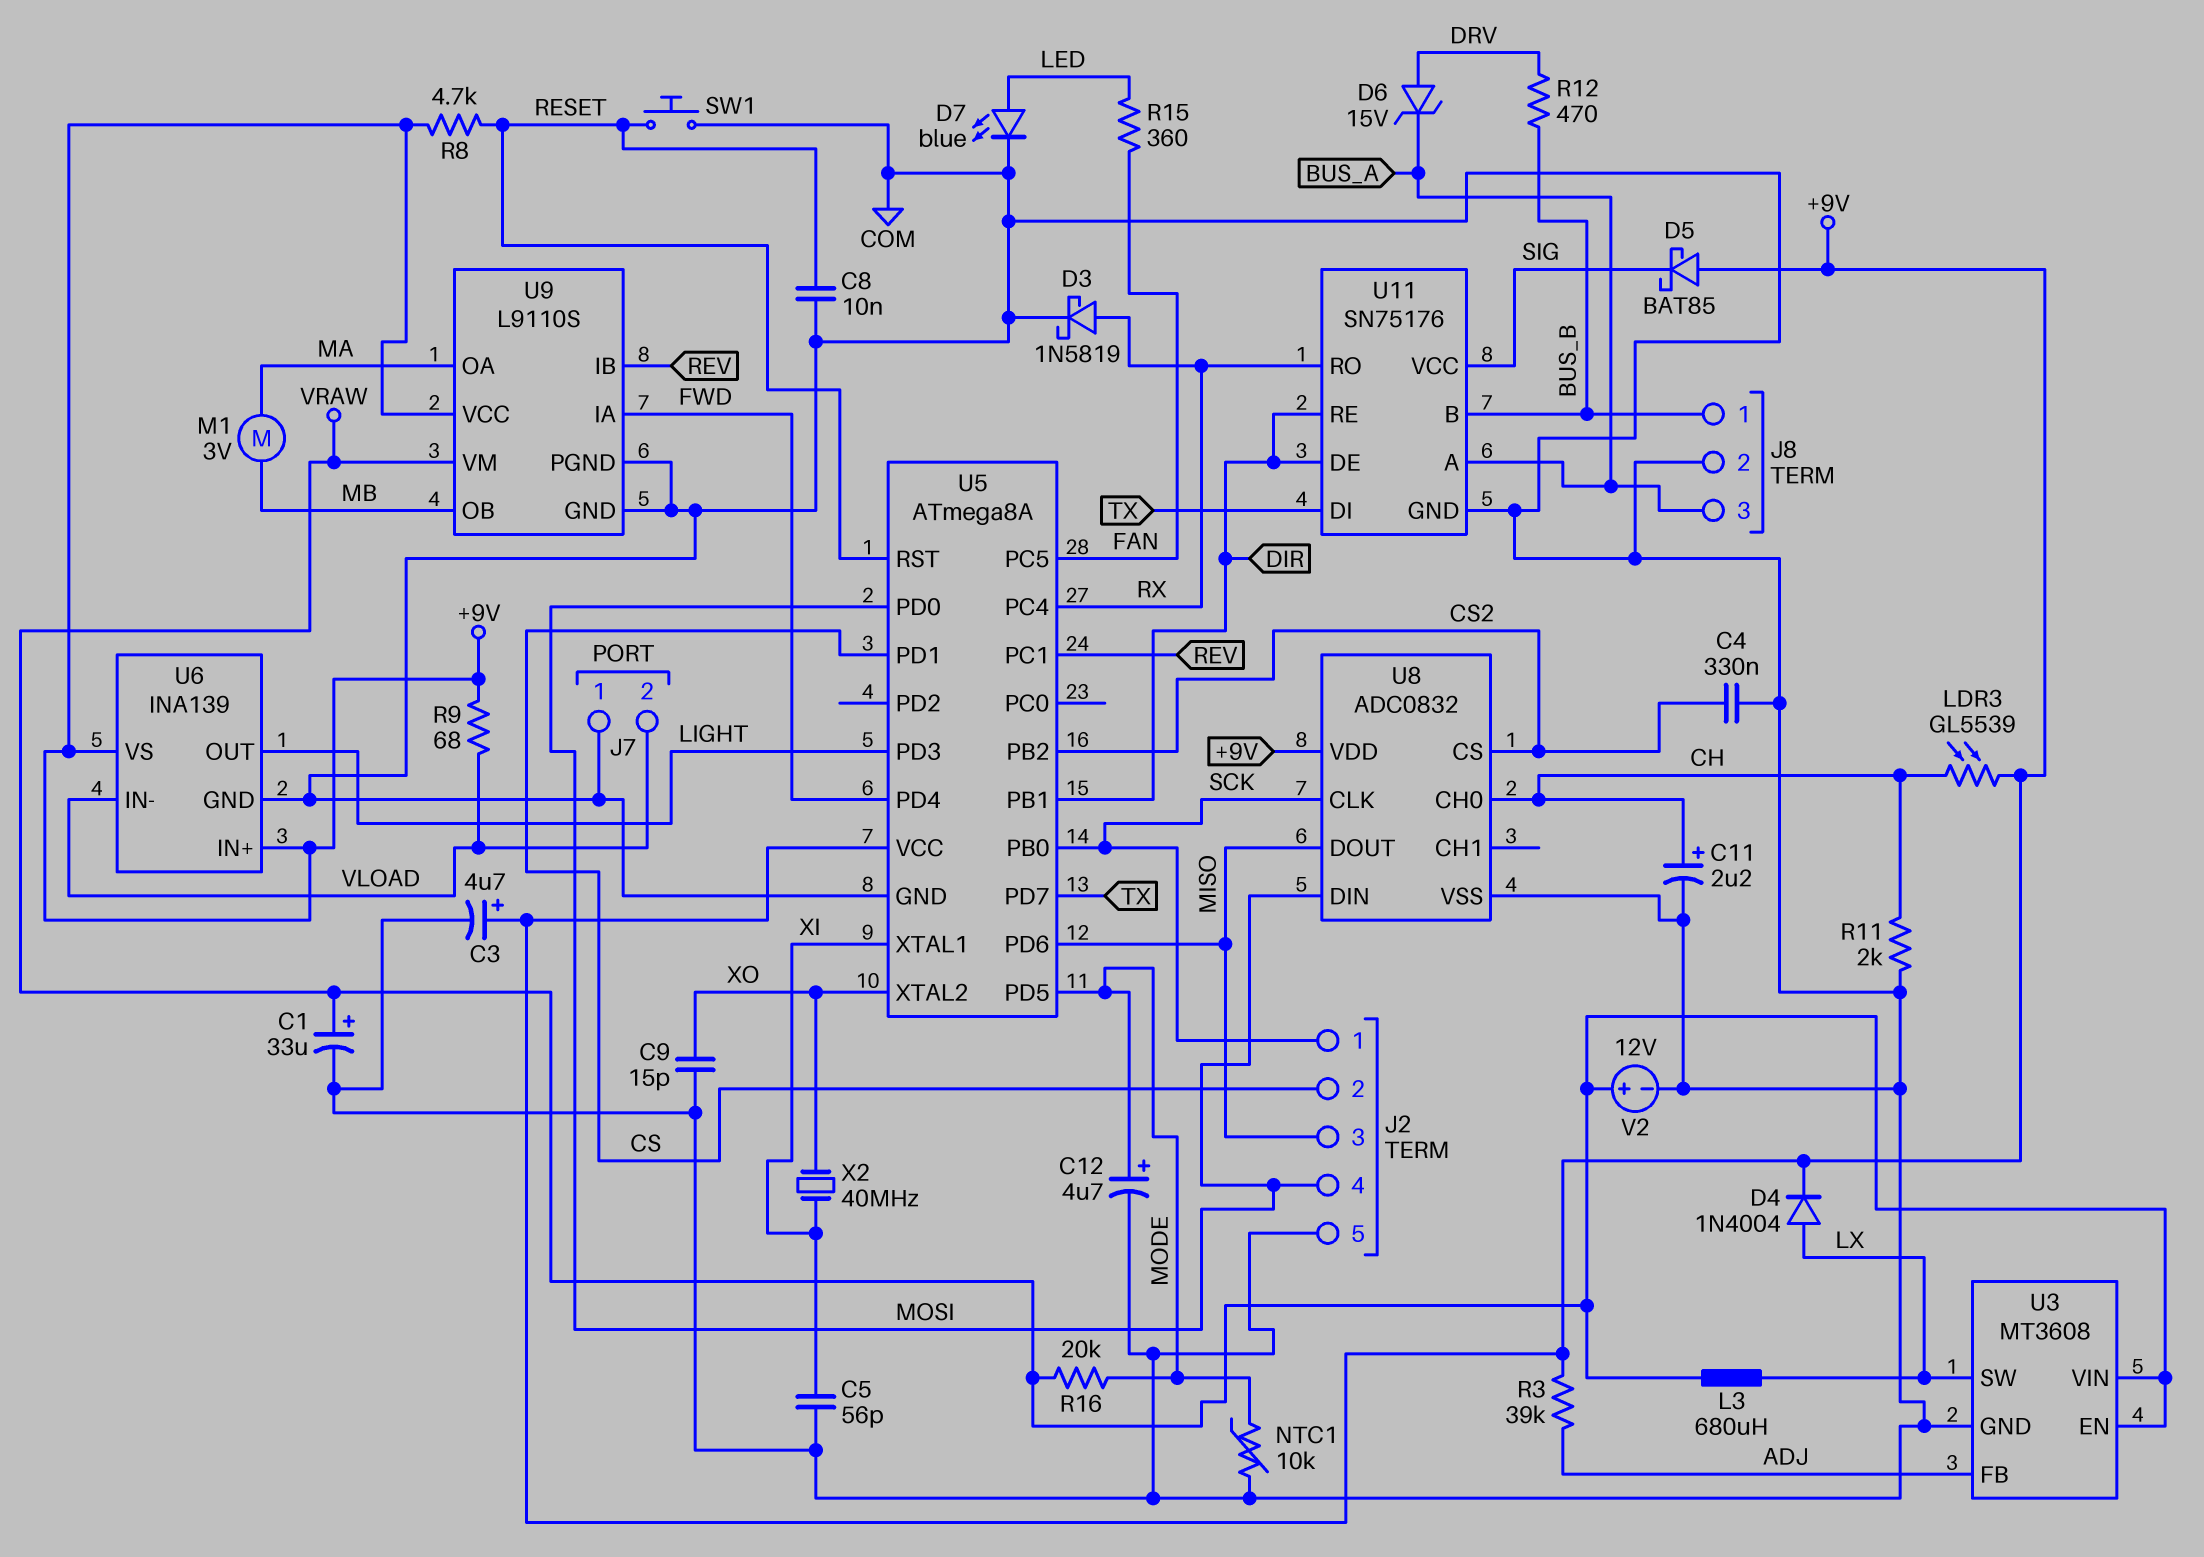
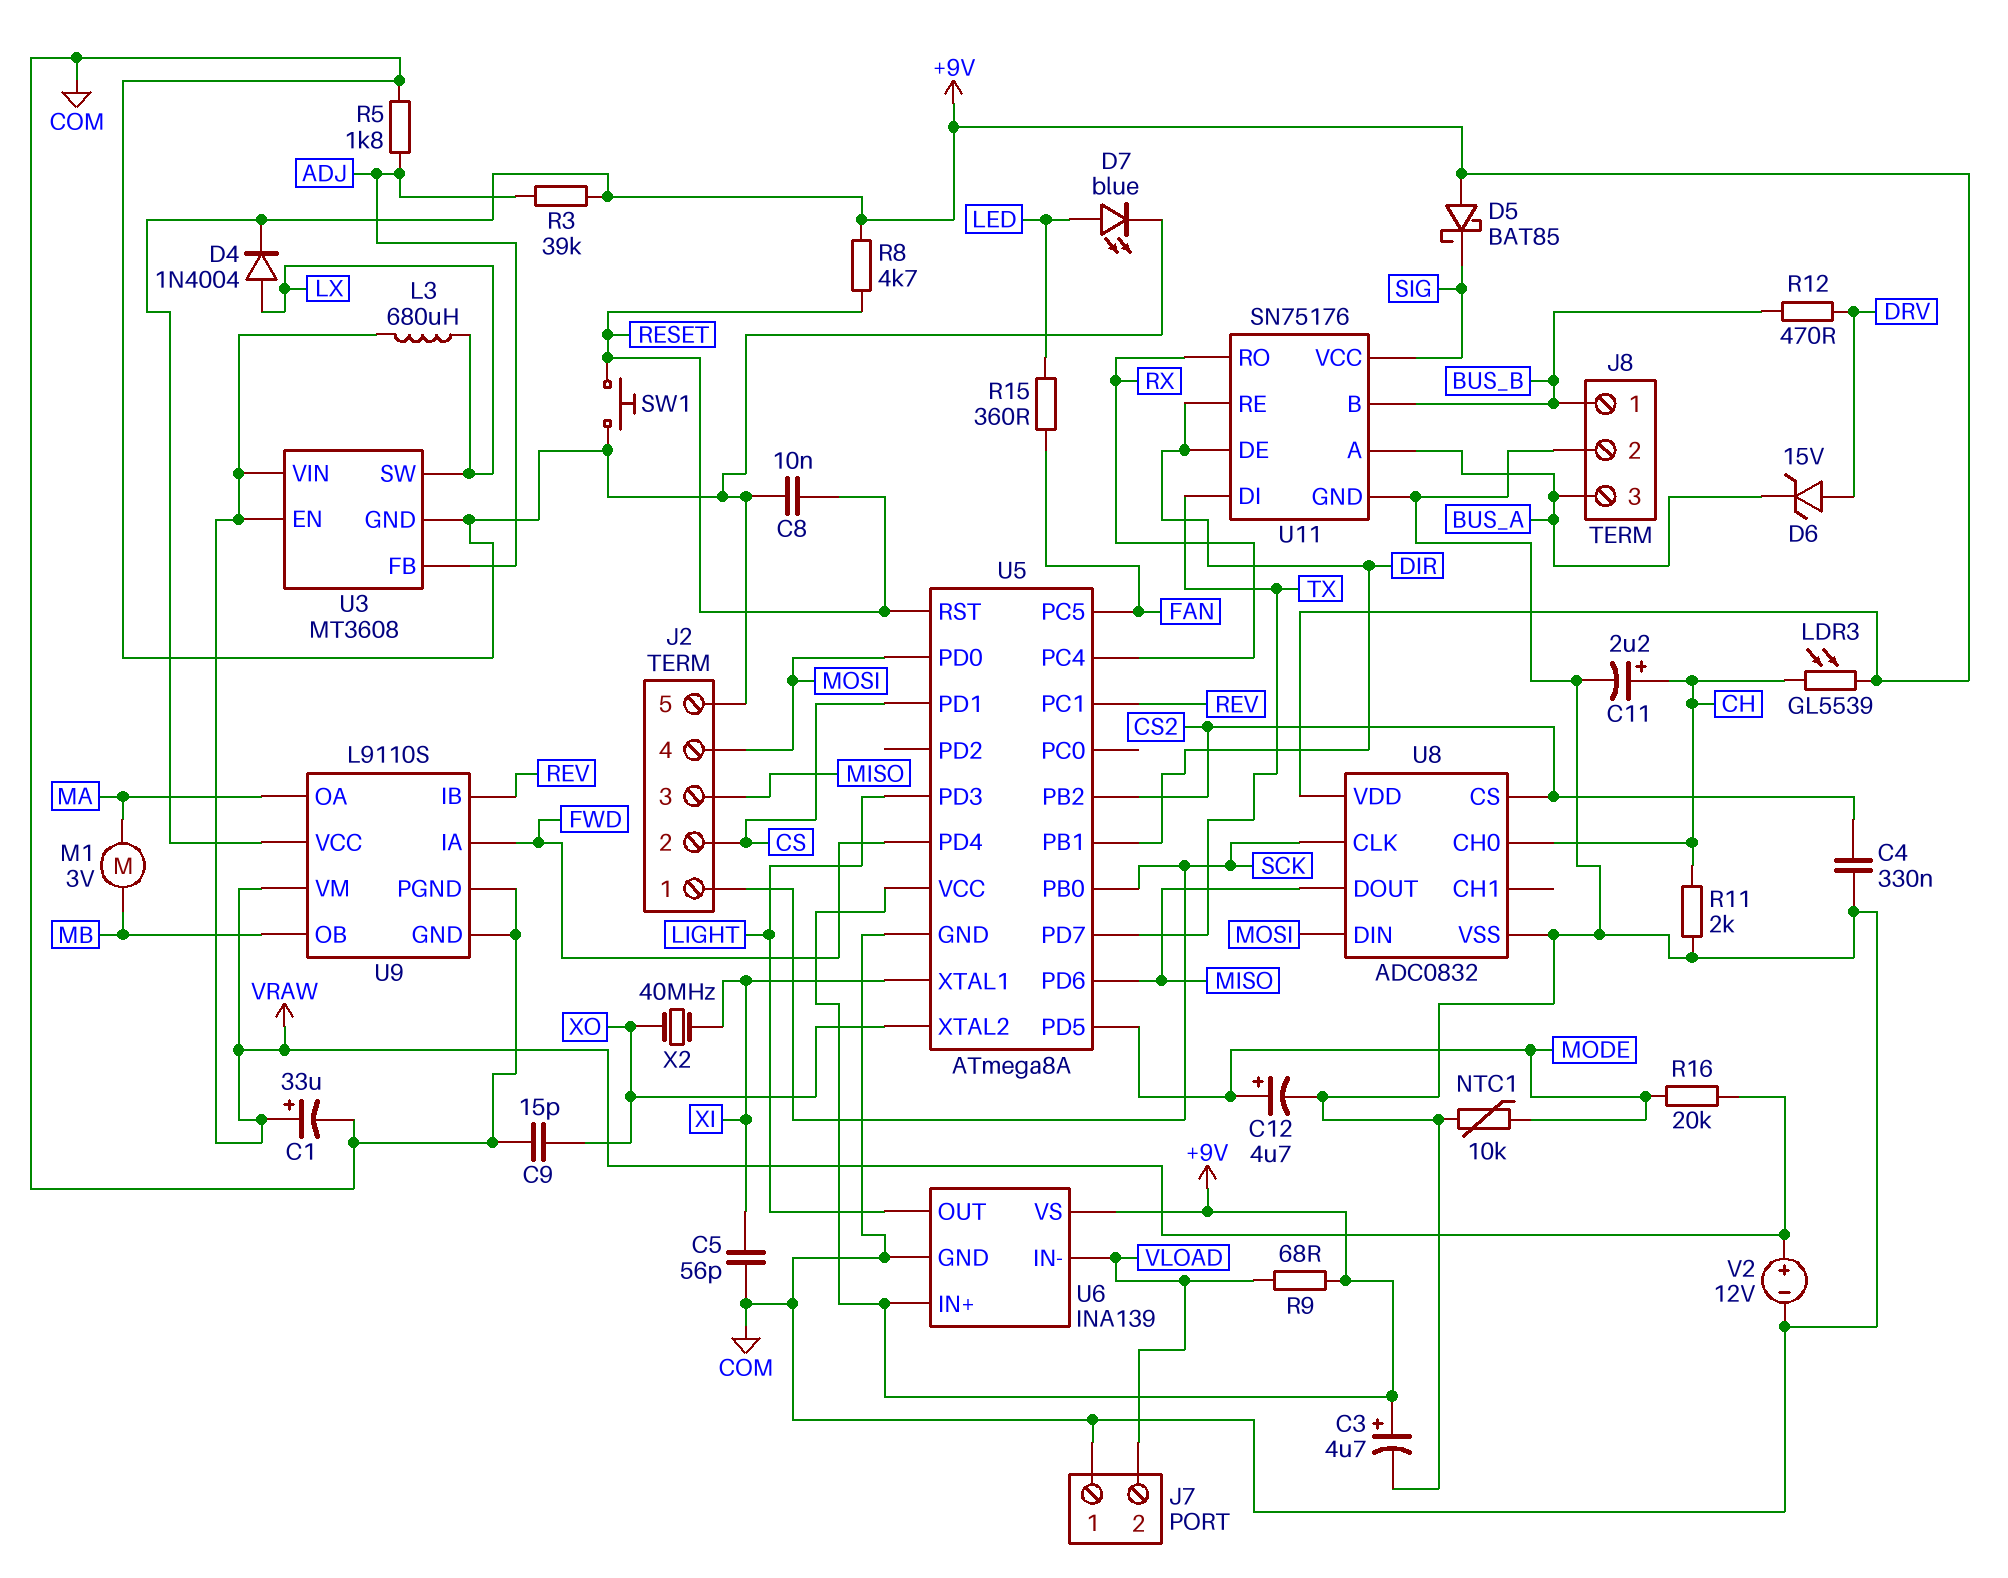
D3: schottky 1N5819 (A RX, K COM) -> none
R5: none -> 1.8k (ADJ, COM)

